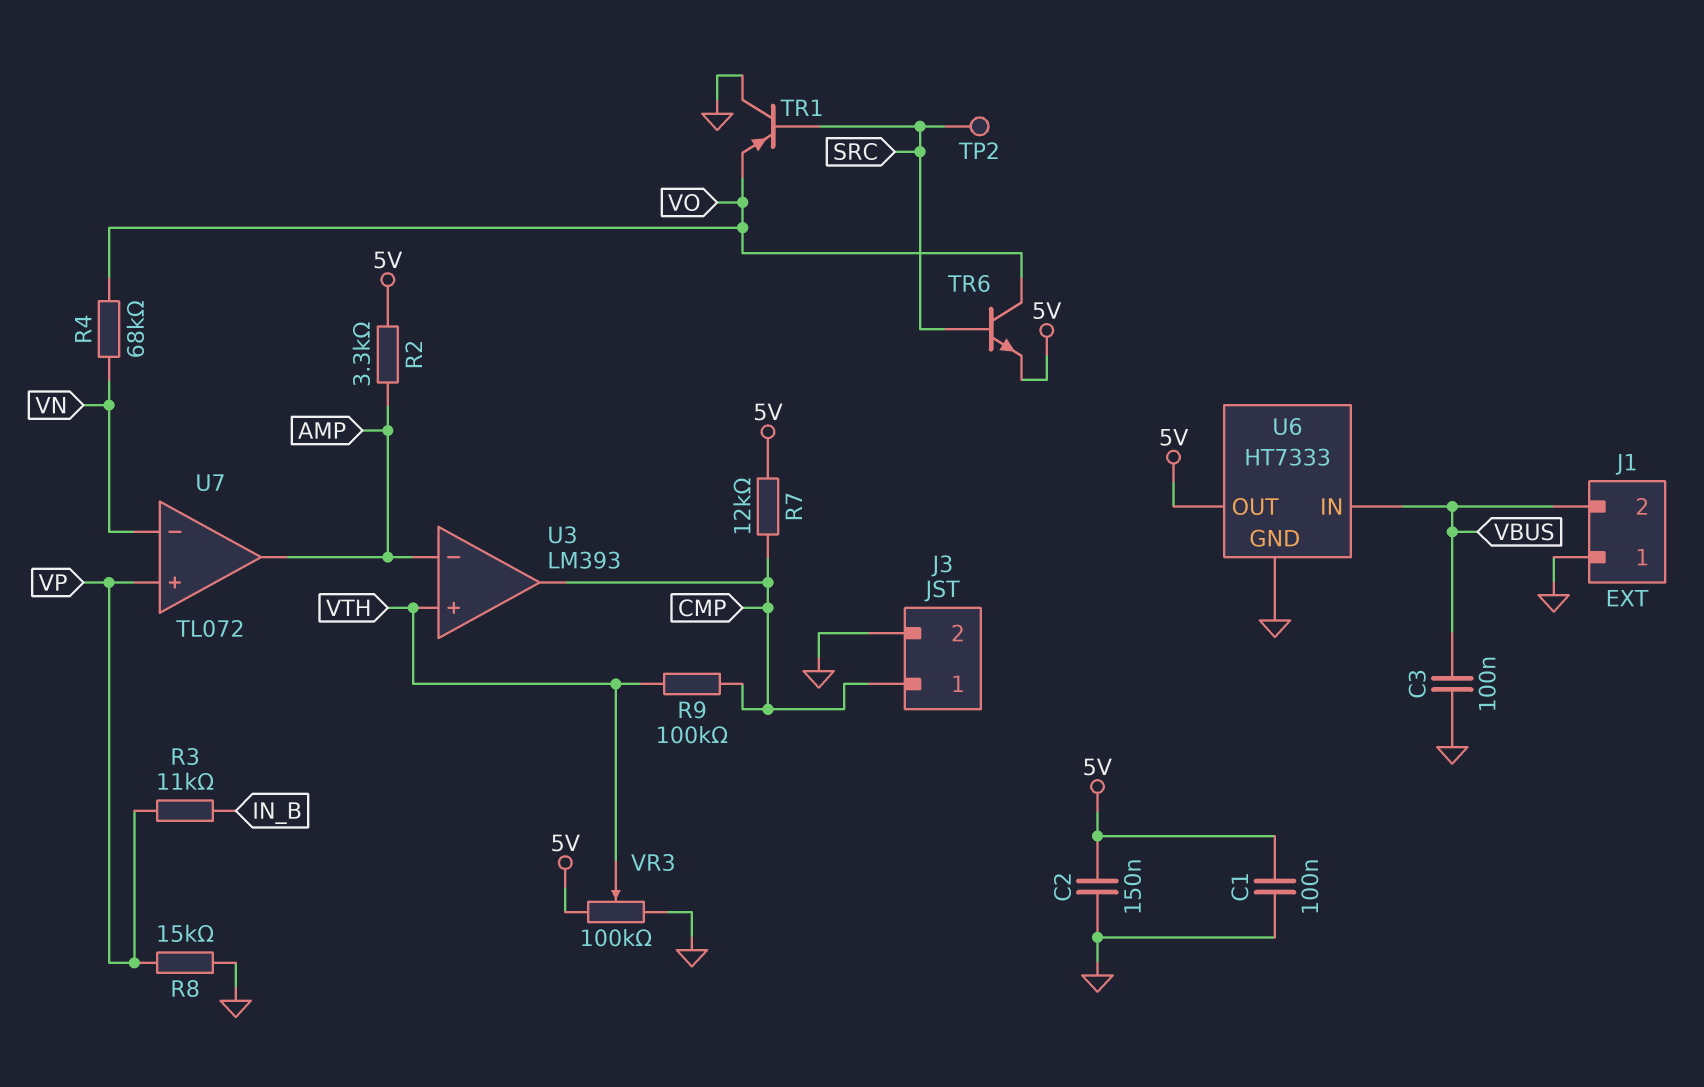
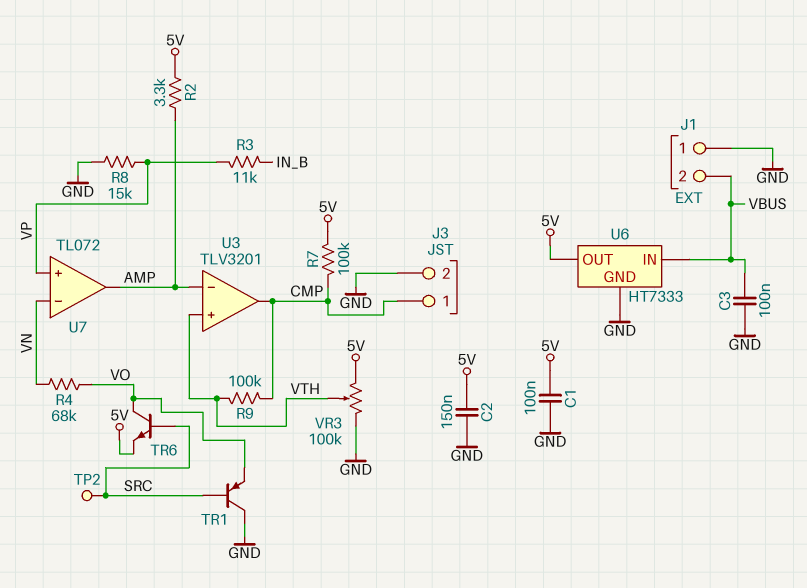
R7: 12k (5V, CMP) -> 100k (5V, CMP)
U3: LM393 -> TLV3201

